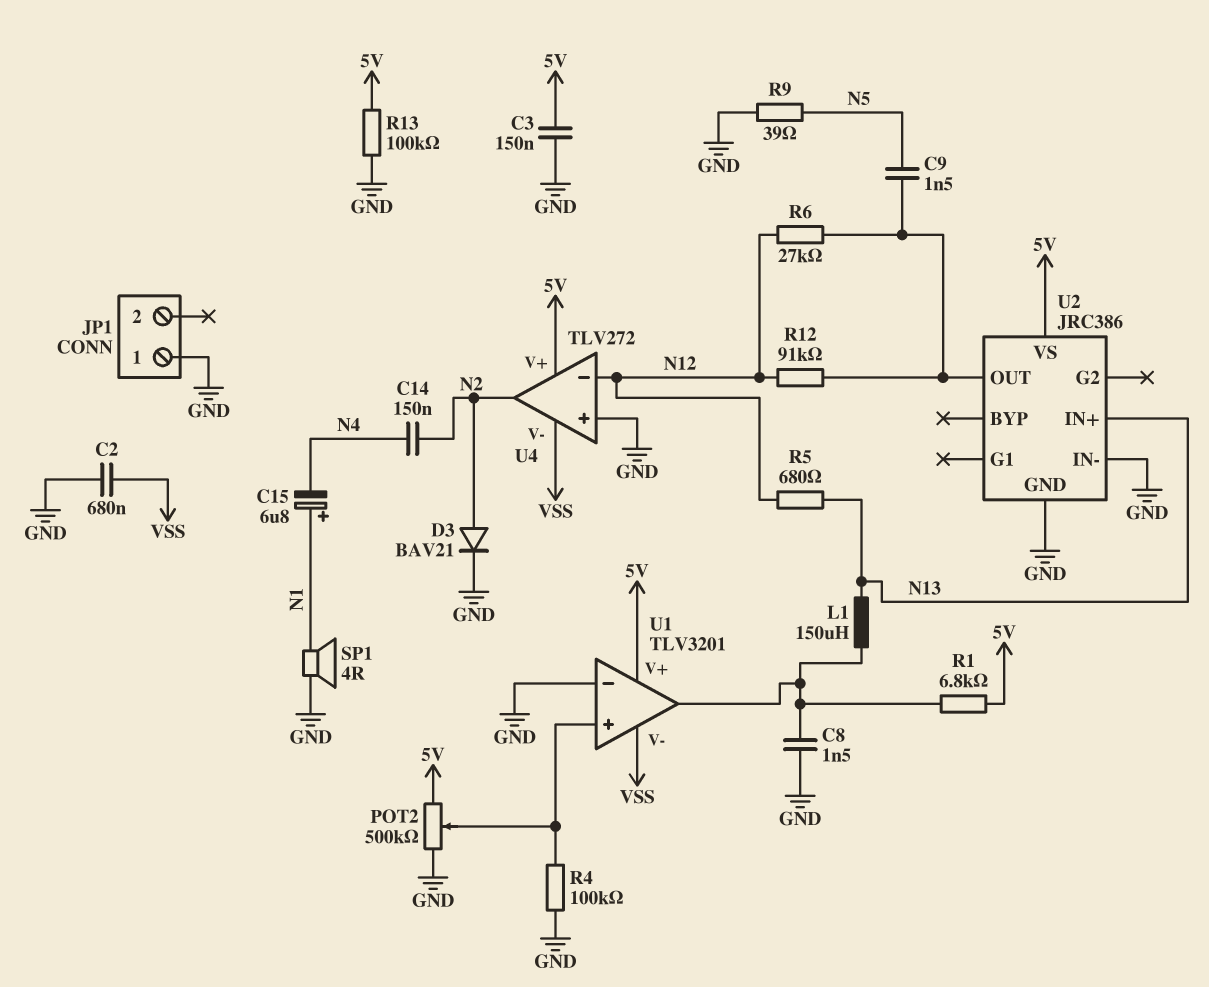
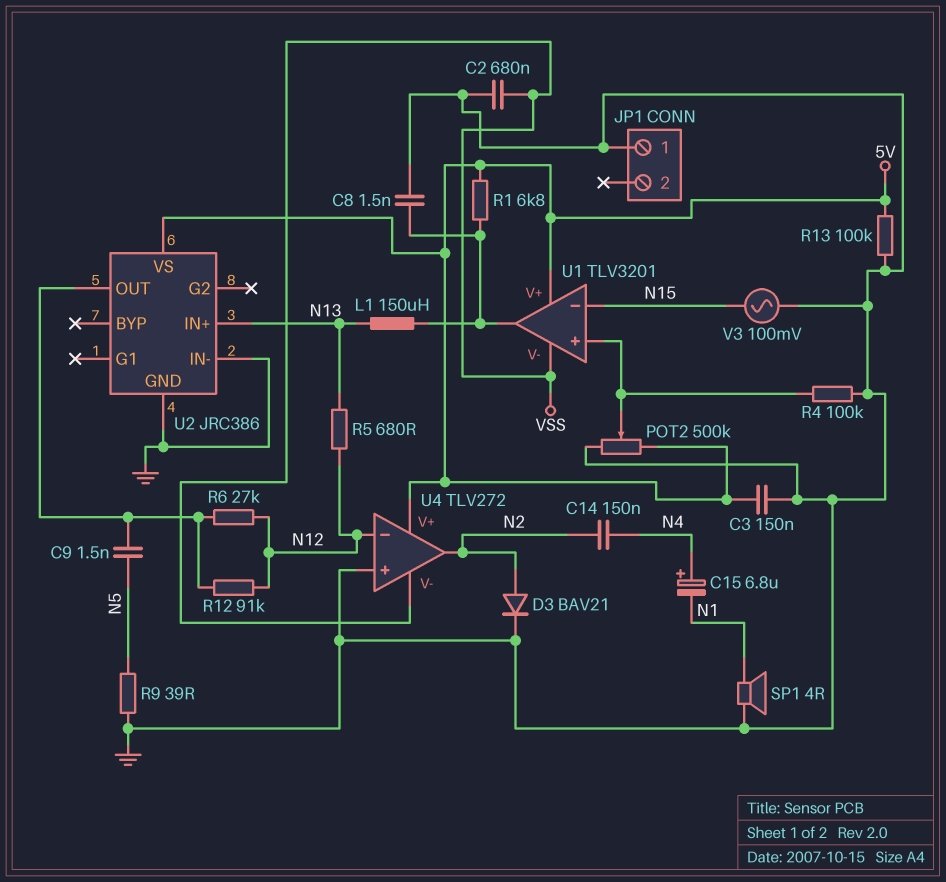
C15: 6.8uF (plus N1, minus N4) -> 6.8uF (plus N4, minus N1)
U1 pin in-: GND -> N15
V3: none -> AC 100mV (GND, N15)

